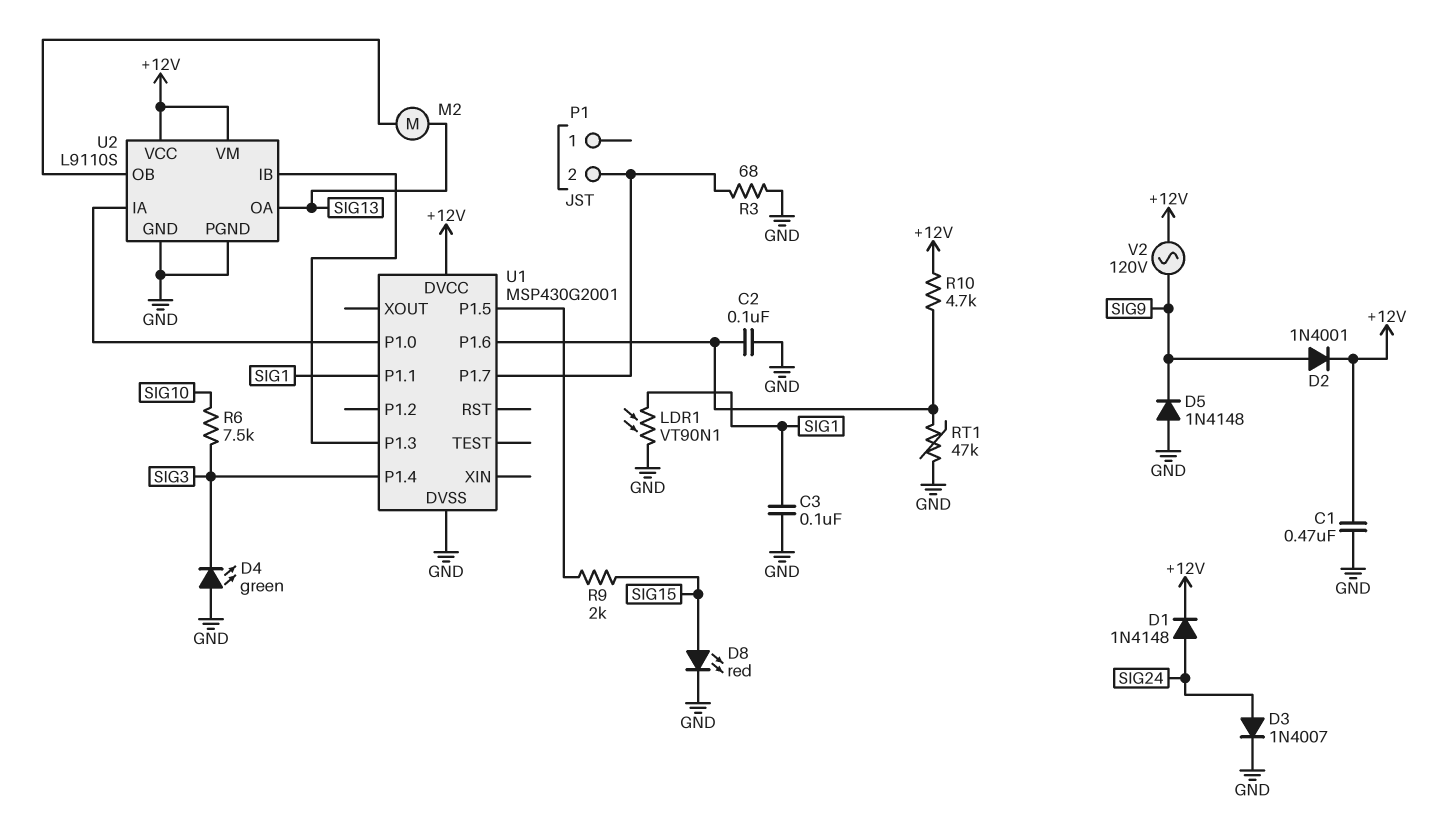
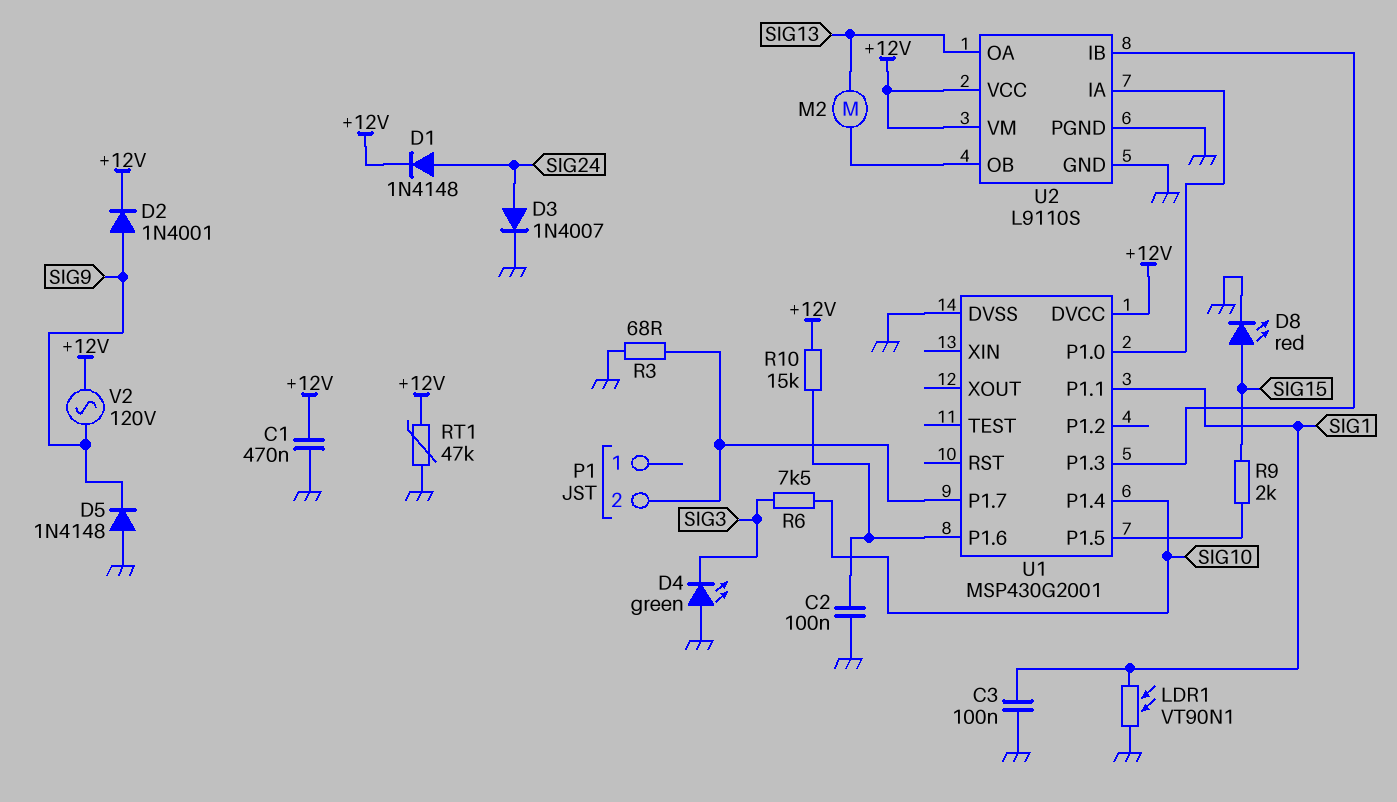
R10: 4.7k (+12V, U1/P1.6) -> 15k (+12V, U1/P1.6)
RT1: 47k (GND, U1/P1.6) -> 47k (+12V, GND)
U1 pin P1.4: SIG3 -> SIG10

